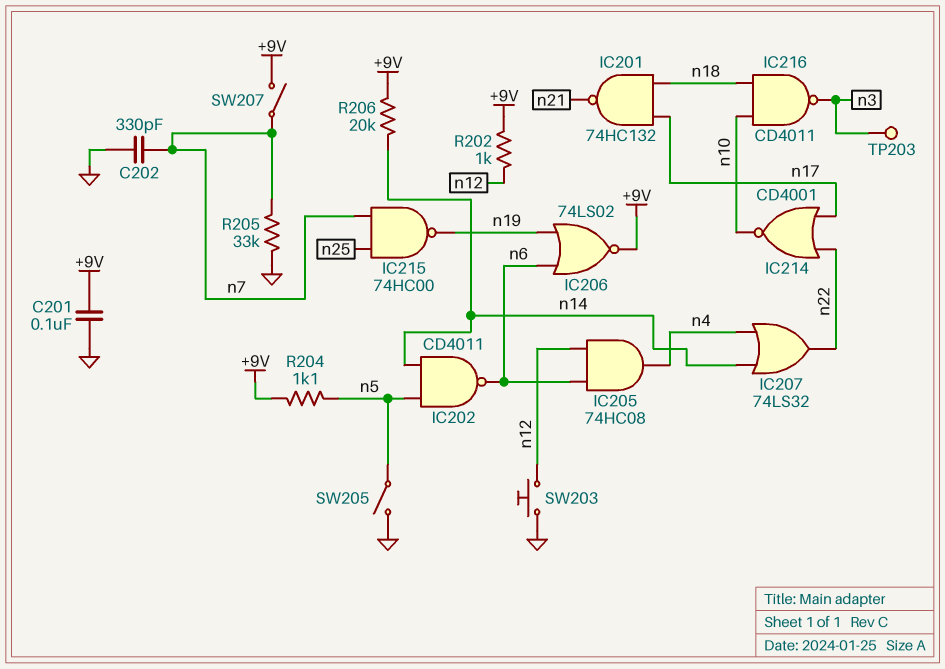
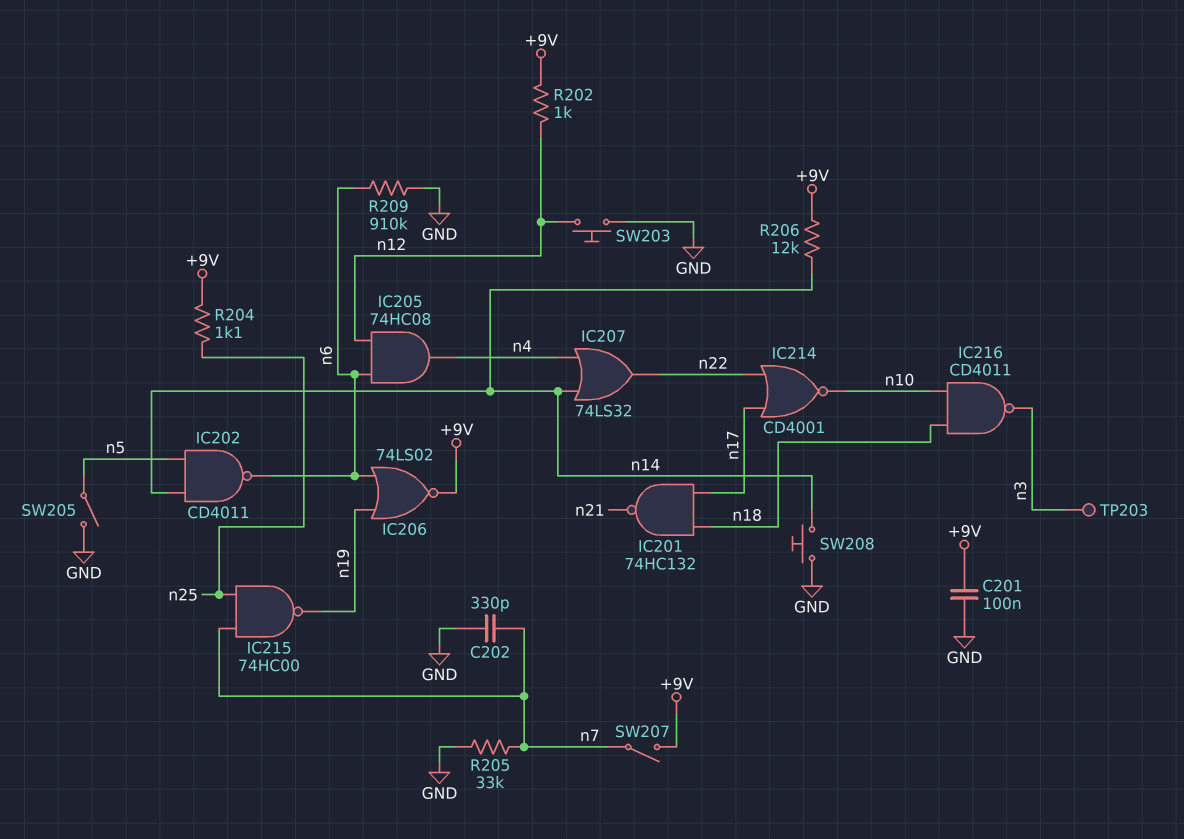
R204: 1.1k (+9V, n5) -> 1.1k (+9V, n25)
R206: 20k (+9V, n14) -> 12k (+9V, n14)
R209: none -> 910k (GND, n6)
SW208: none -> button (GND, n14)

